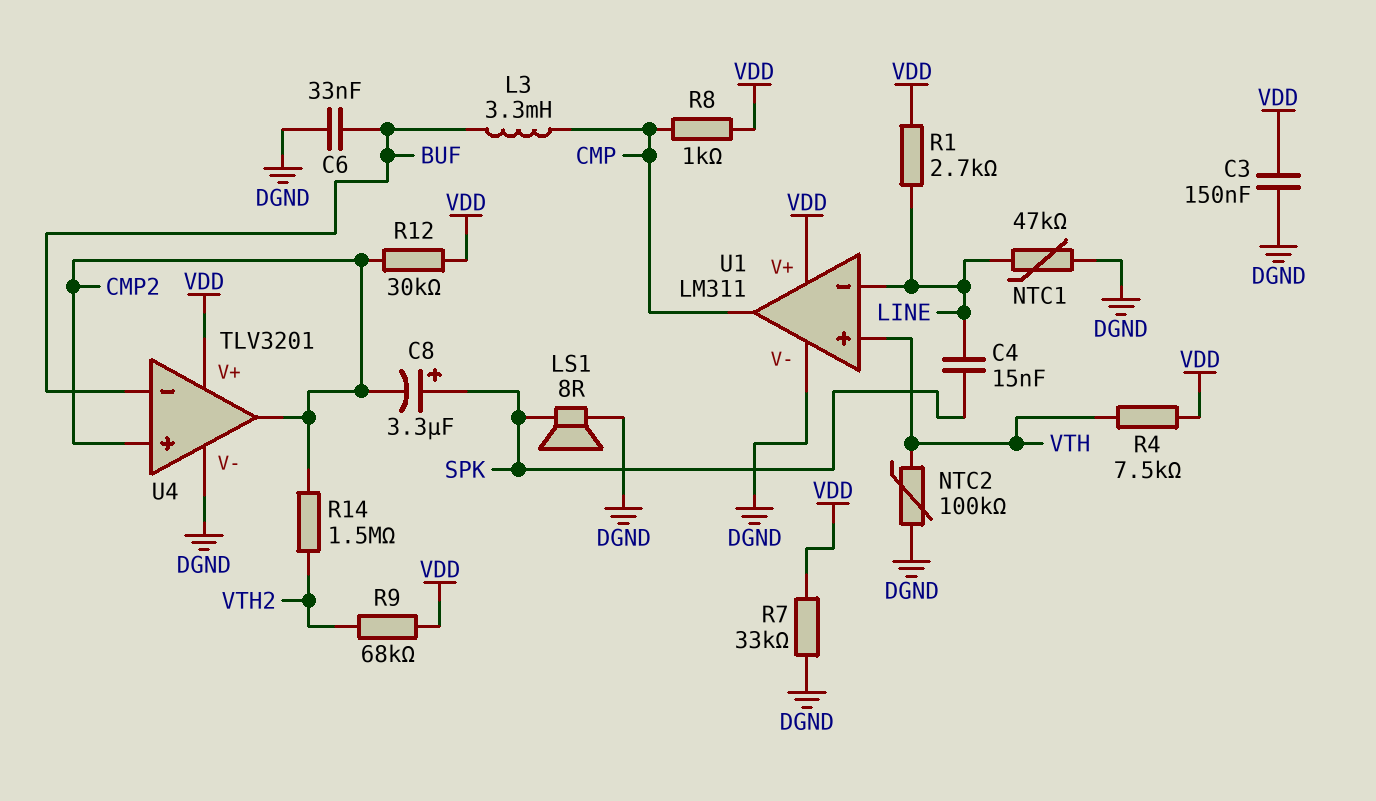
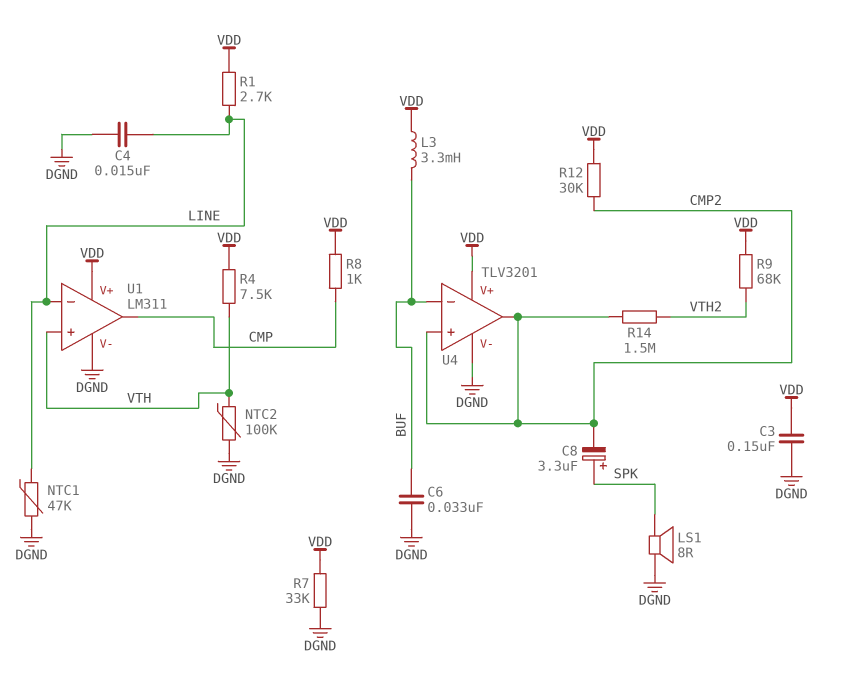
C4: 15nF (LINE, SPK) -> 15nF (DGND, LINE)
L3: 3.3mH (BUF, CMP) -> 3.3mH (BUF, VDD)

